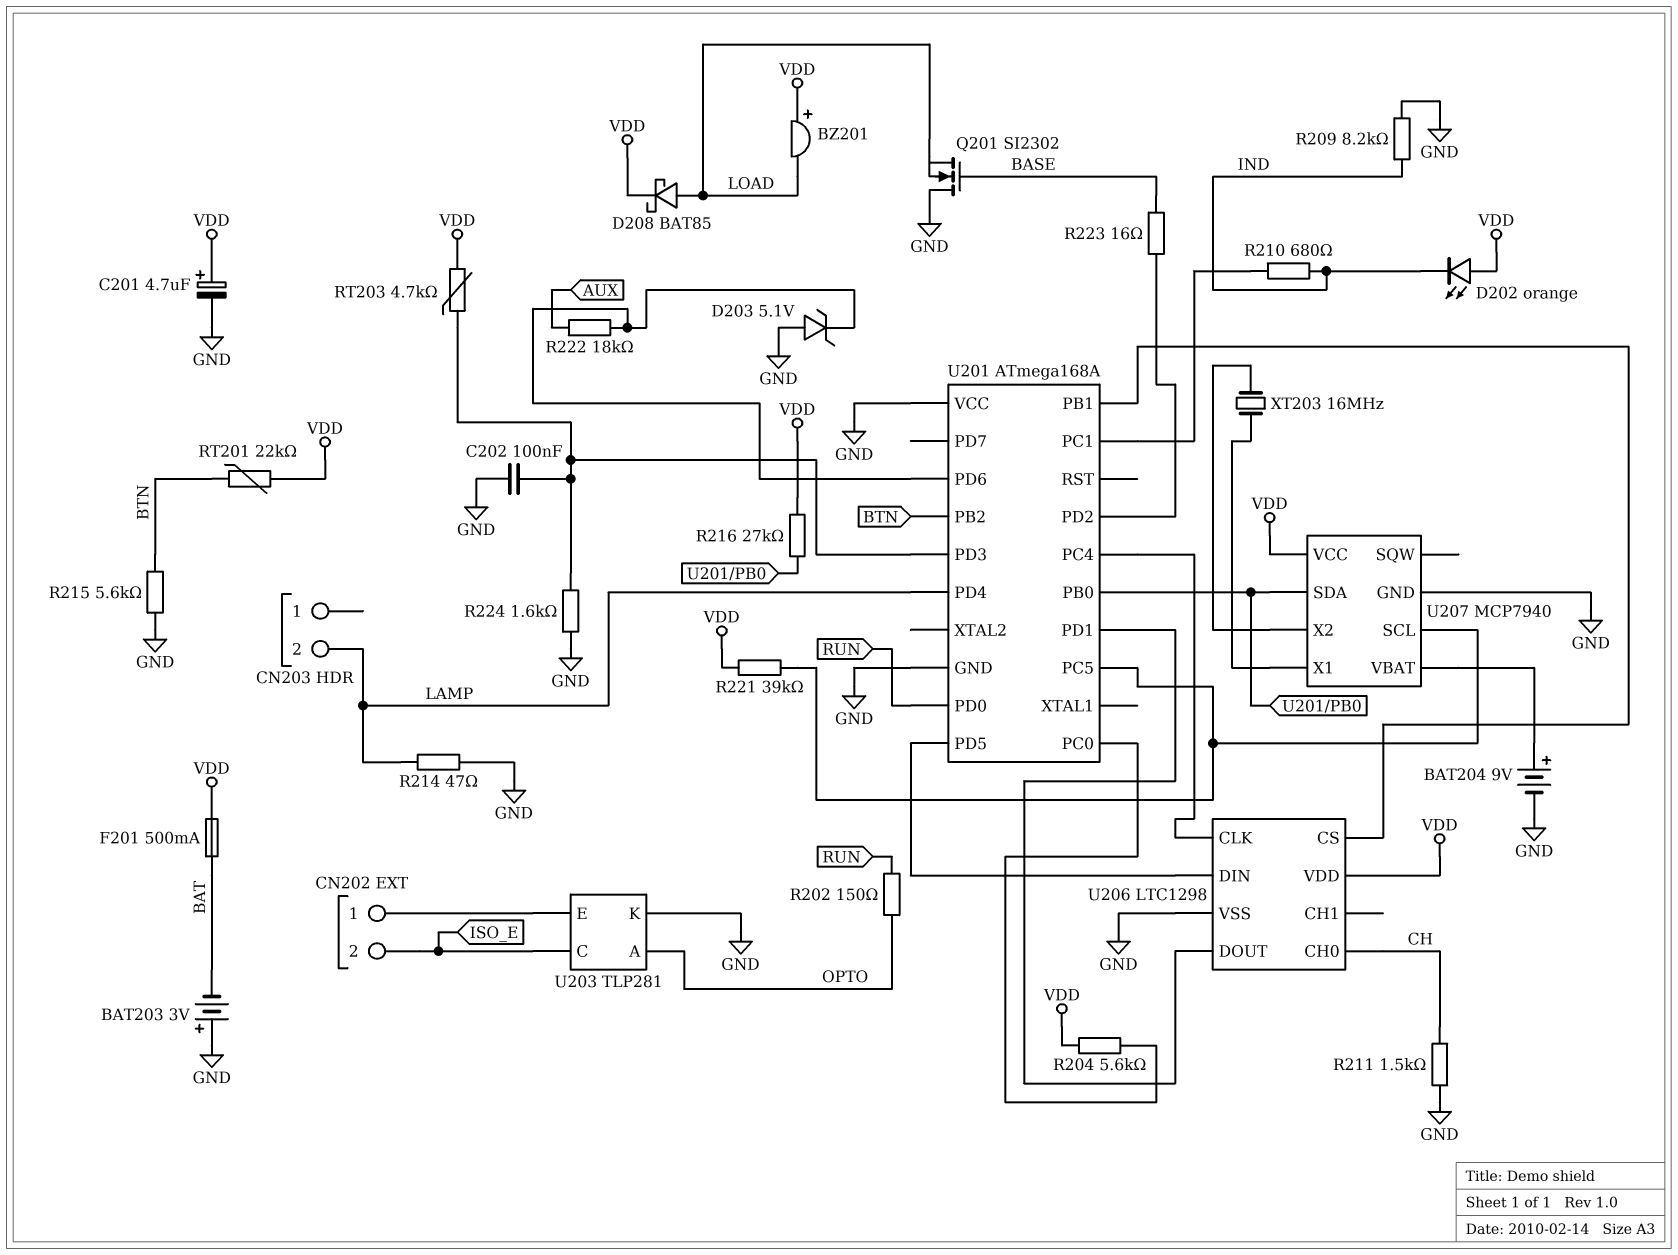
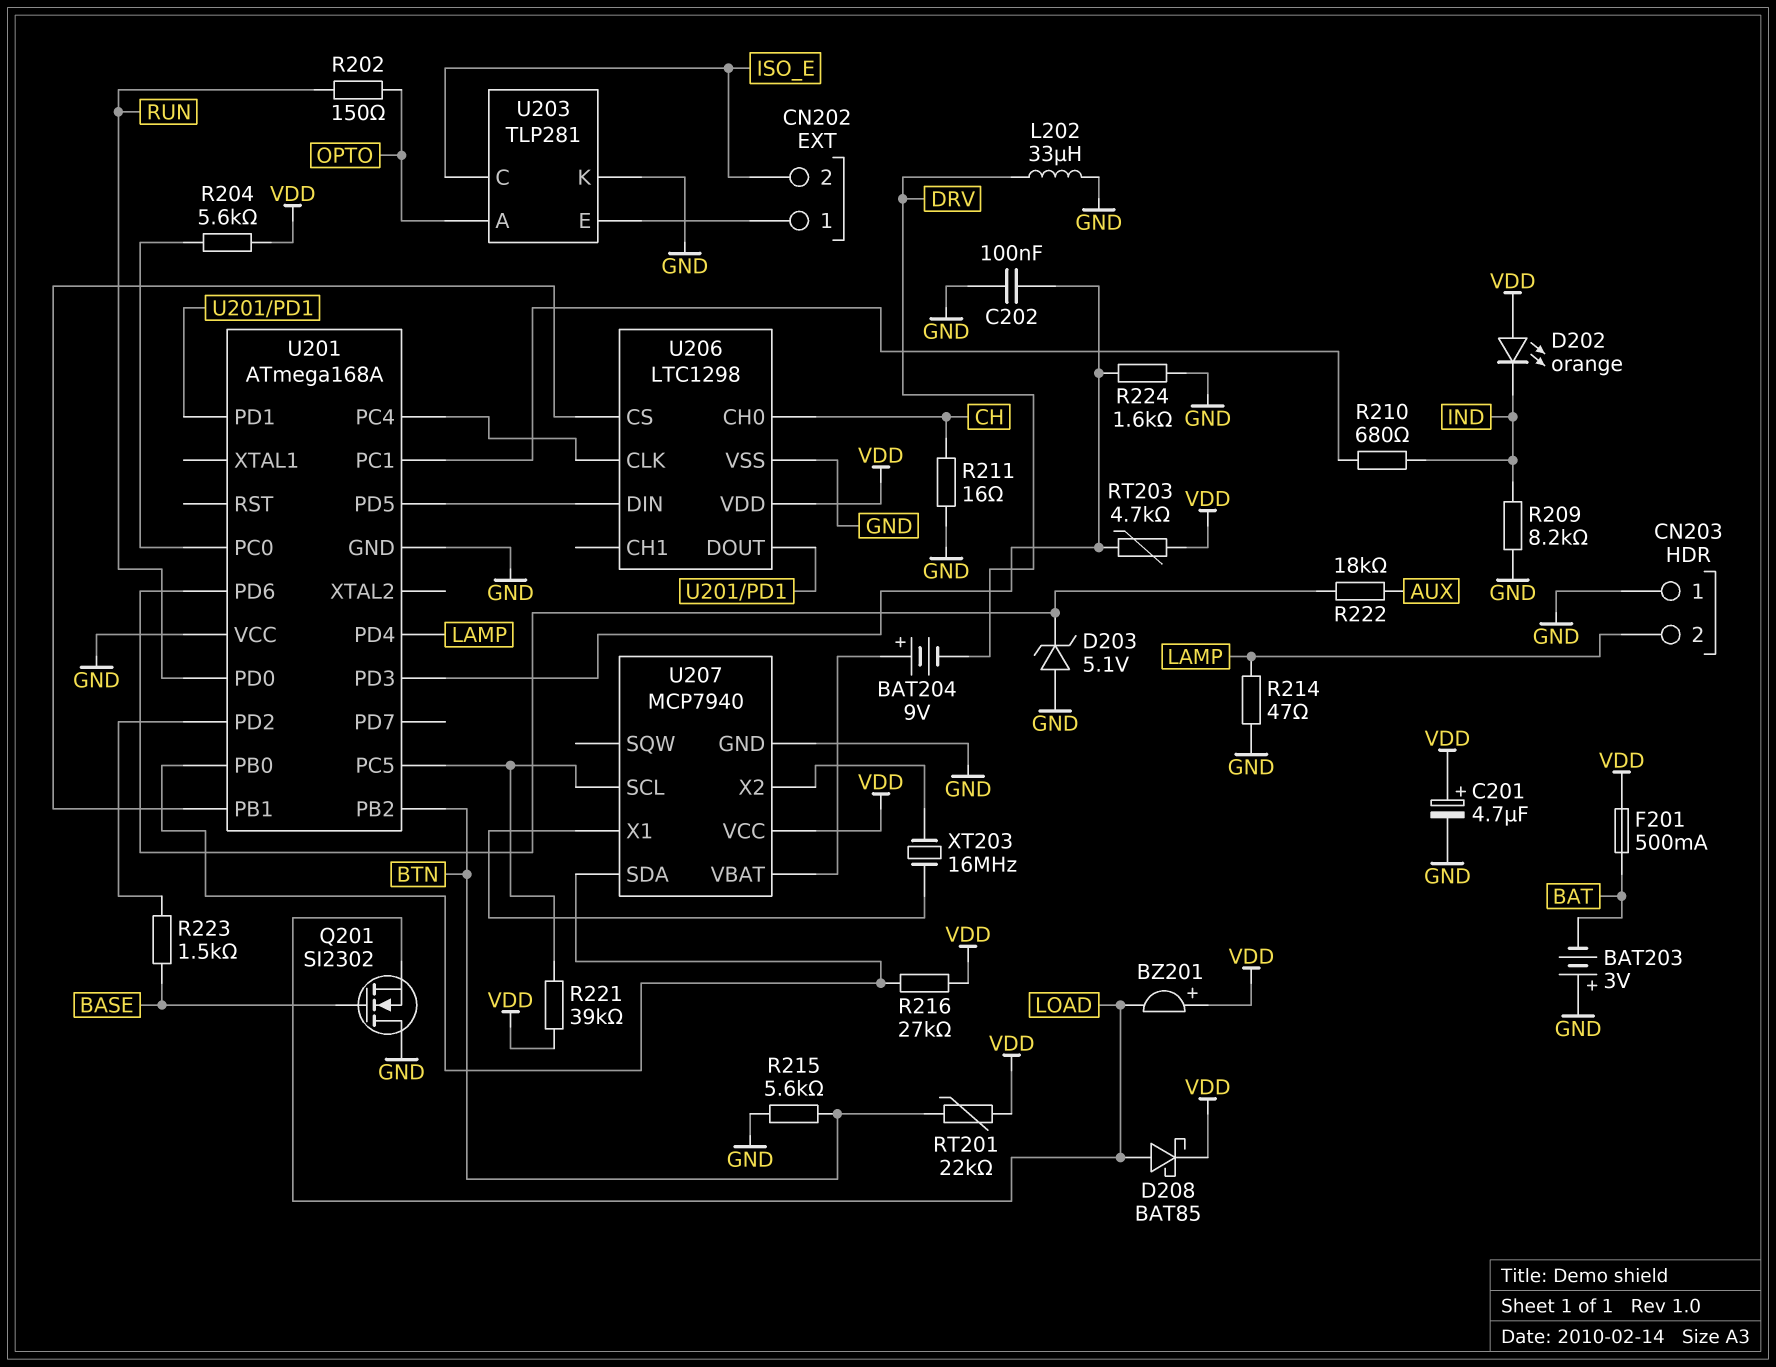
BAT204: 9V (plus U207/VBAT, minus GND) -> 9V (plus U207/VBAT, minus DRV)
CN203 pin 1: none -> GND
L202: none -> 33uH (DRV, GND)
R211: 1.5k (CH, GND) -> 16 (CH, GND)
R223: 16 (BASE, U201/PD2) -> 1.5k (BASE, U201/PD2)

